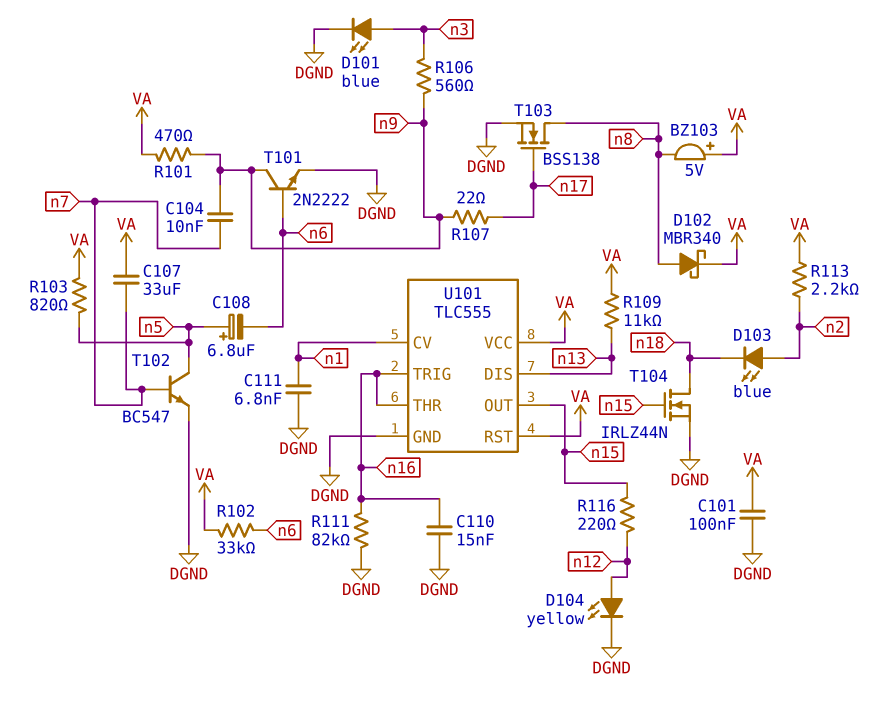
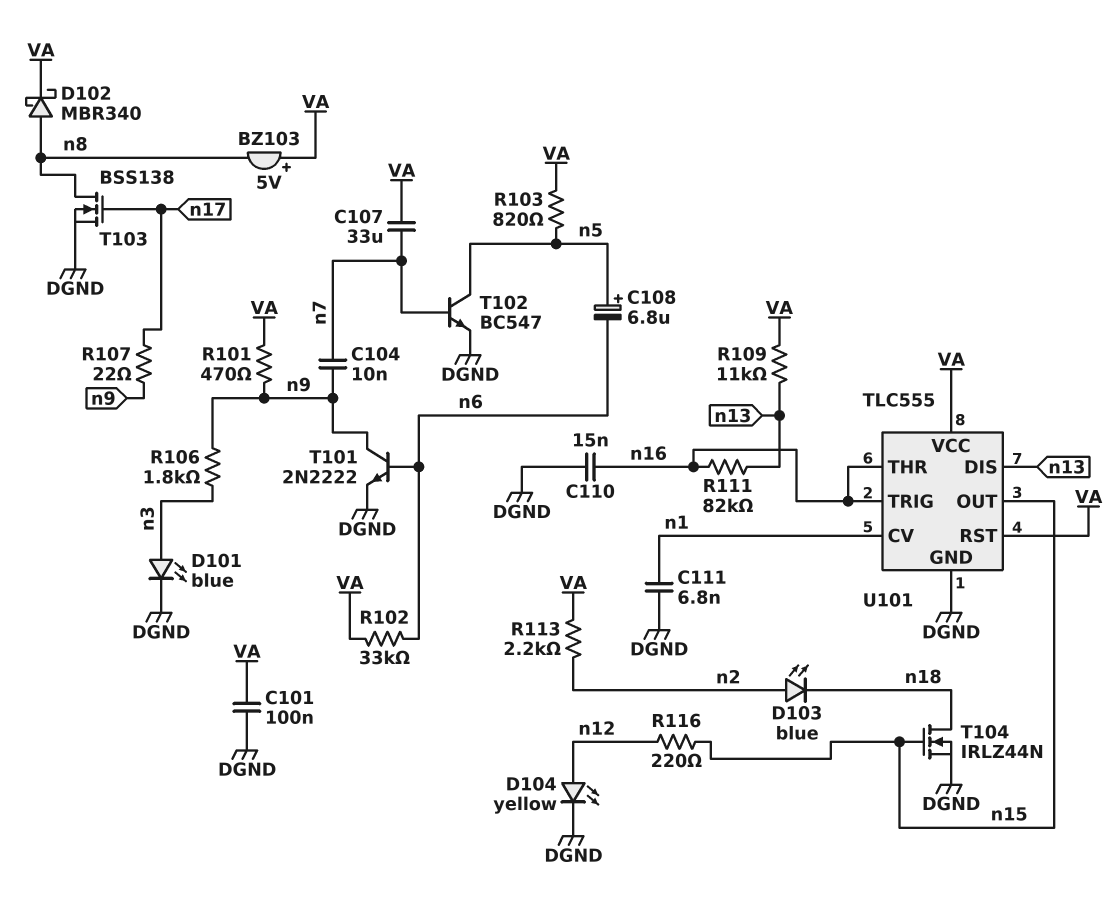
R106: 560 (n3, n9) -> 1.8k (n3, n9)
R111: 82k (DGND, n16) -> 82k (n13, n16)

